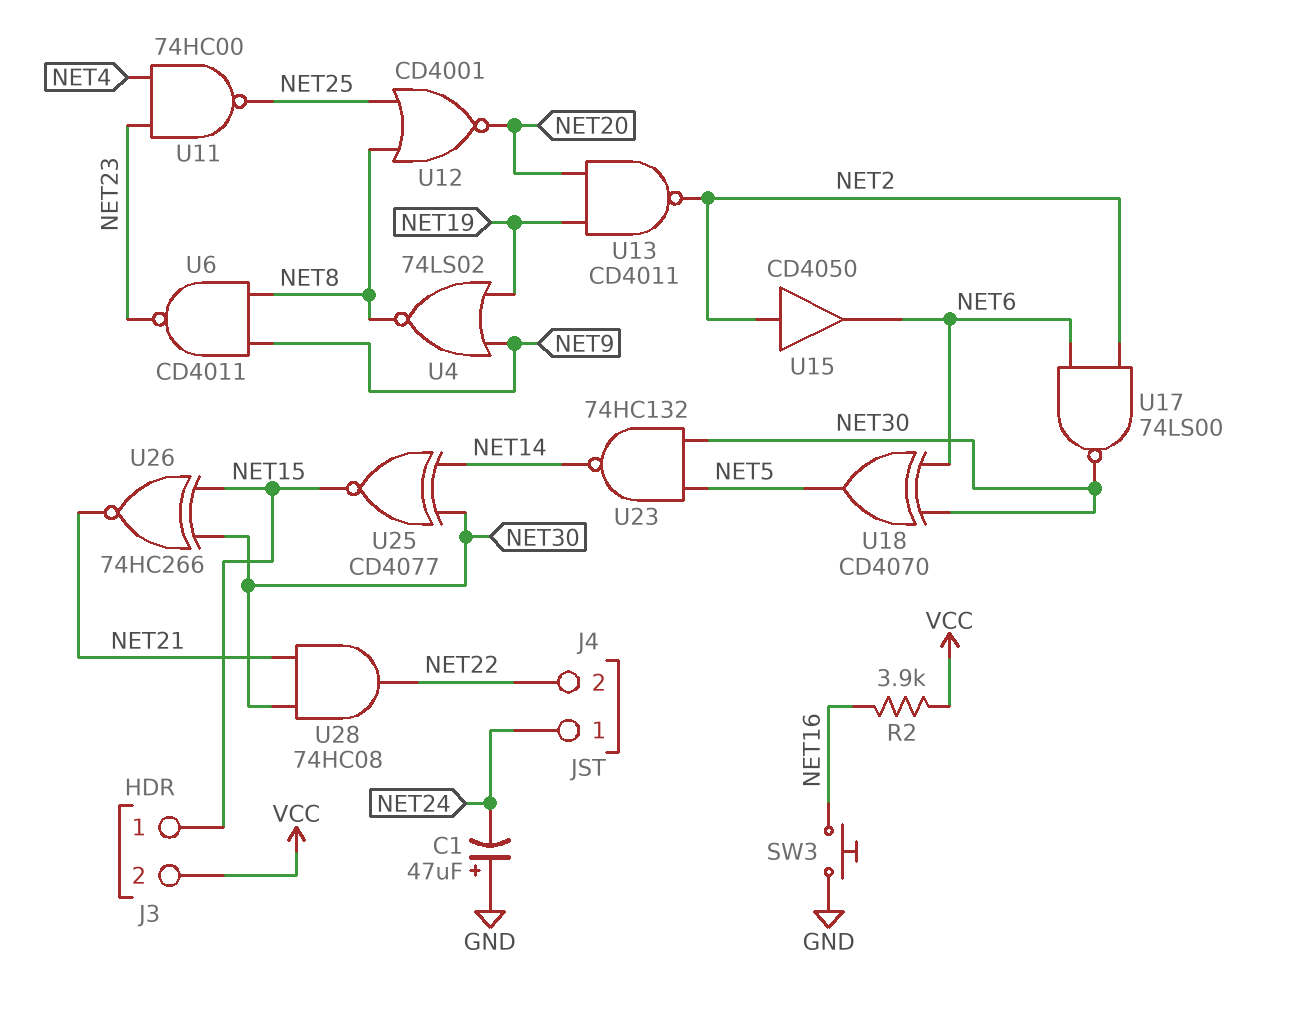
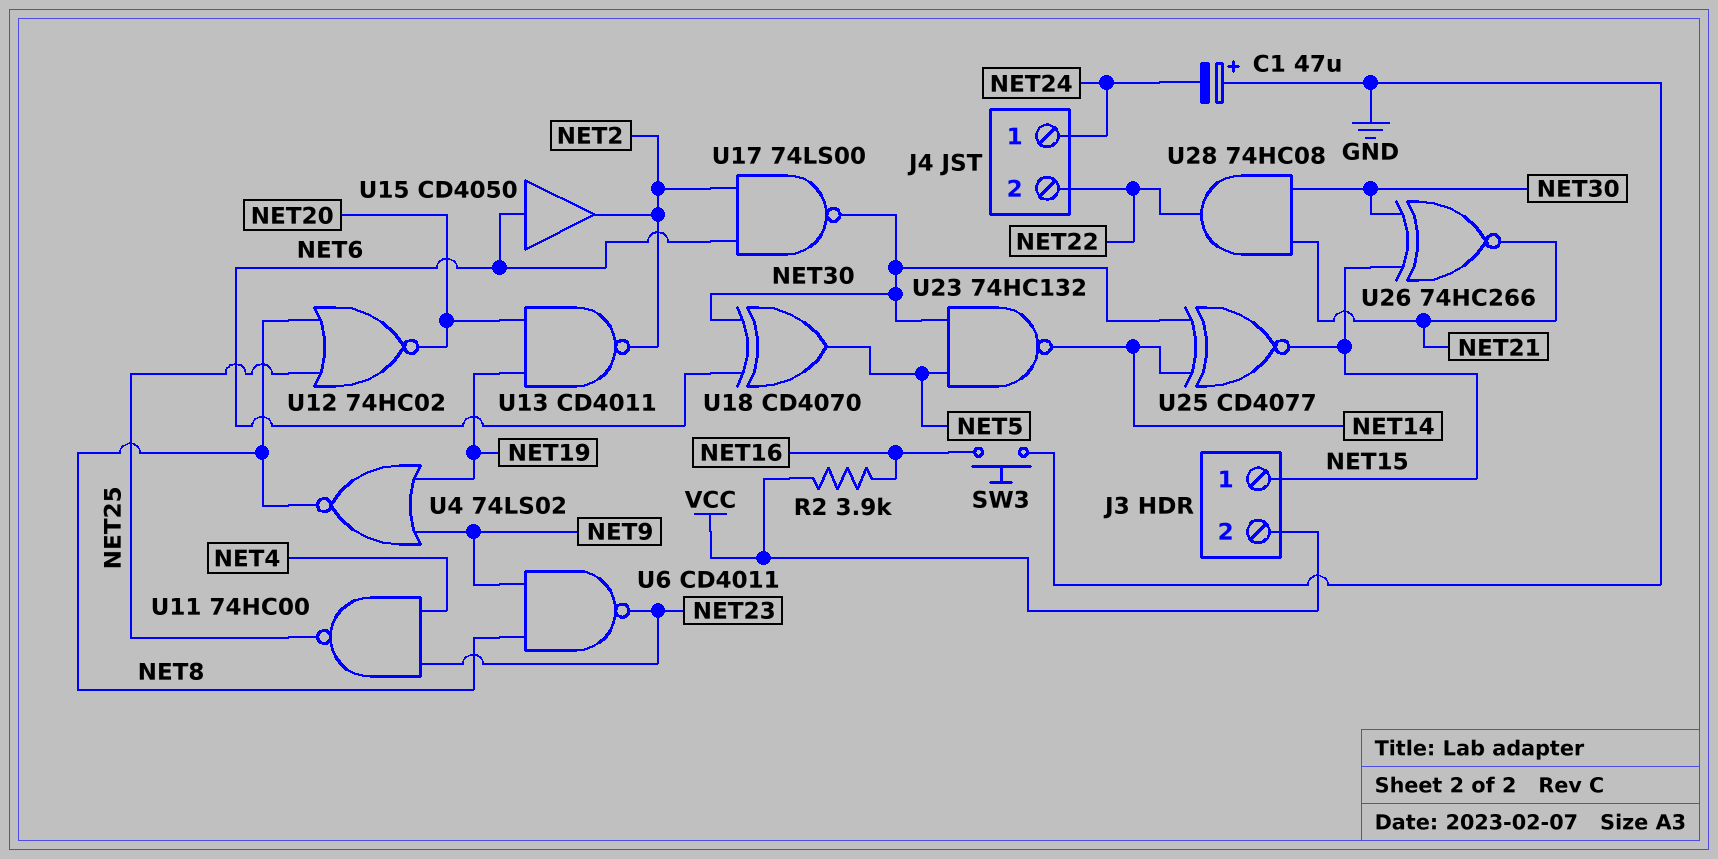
U12: NOR CD4001 (in NET8, in NET25, out NET20) -> NOR 74HC02 (in NET8, in NET25, out NET20)
U15: buffer CD4050 (in NET2, out NET6) -> buffer CD4050 (in NET6, out NET2)

